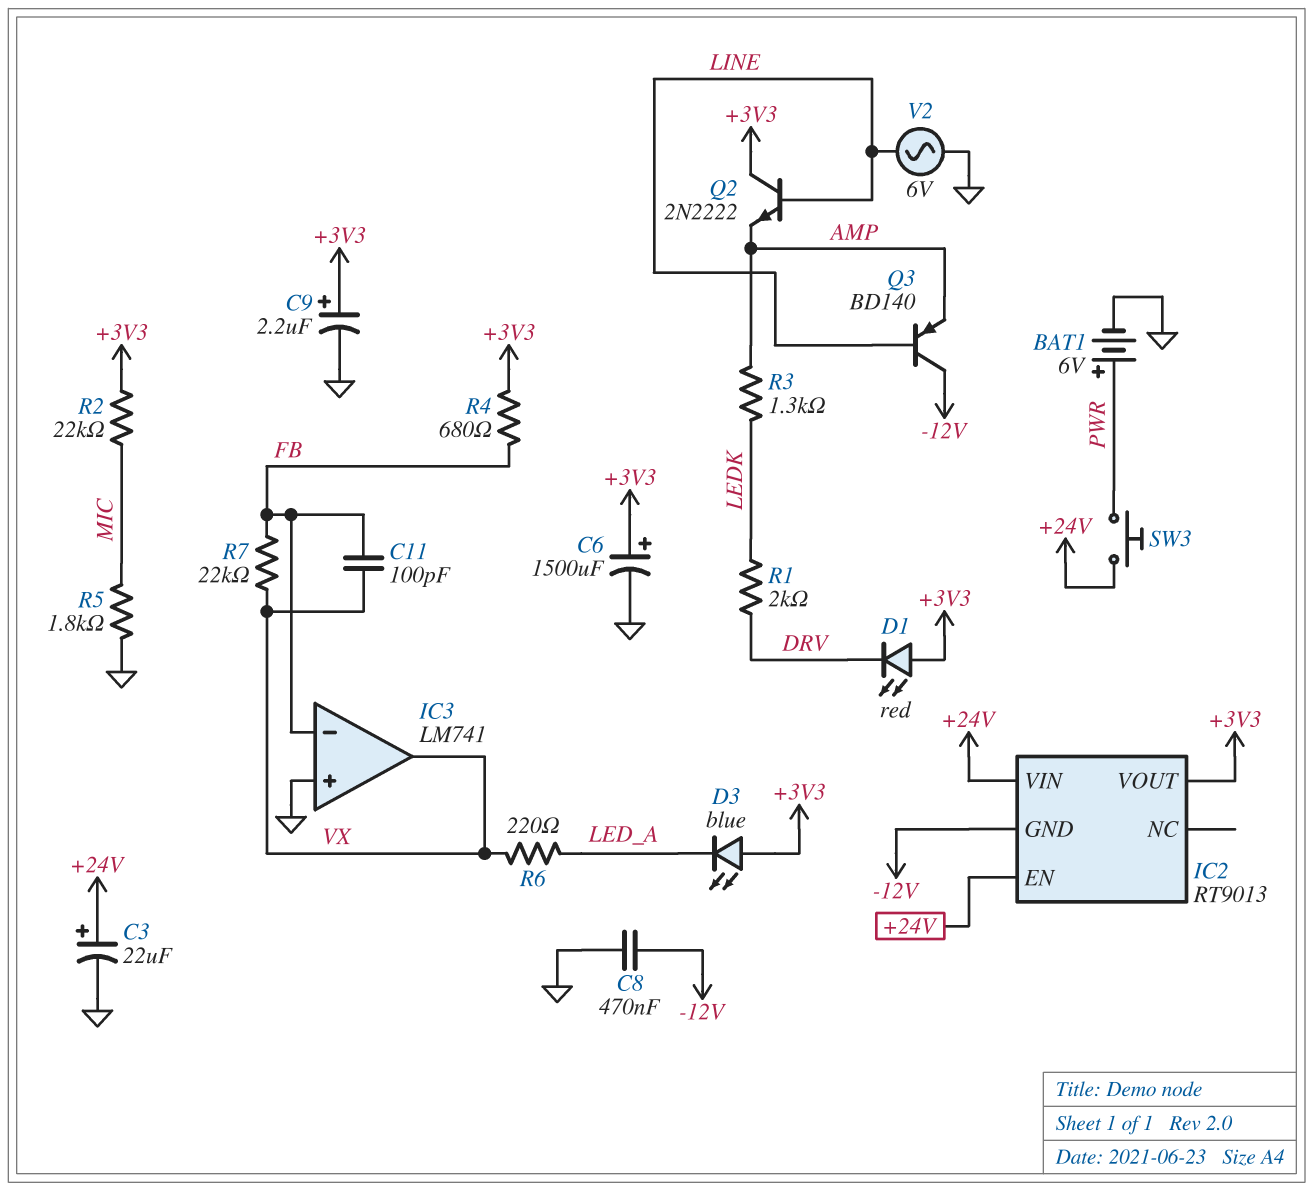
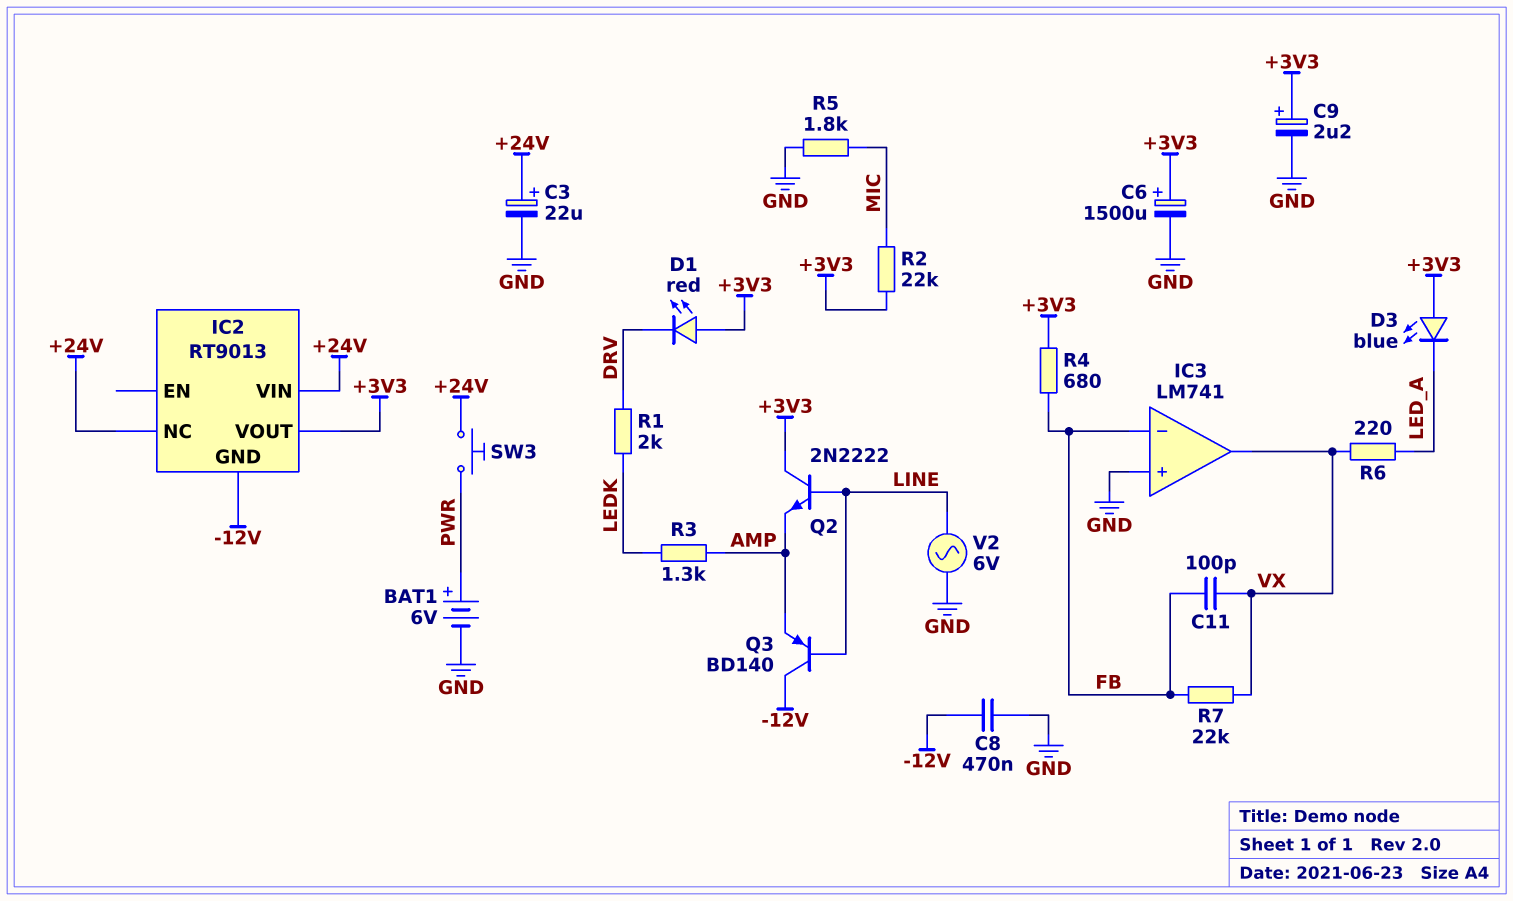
IC2 pin EN: +24V -> none
IC2 pin NC: none -> +24V

